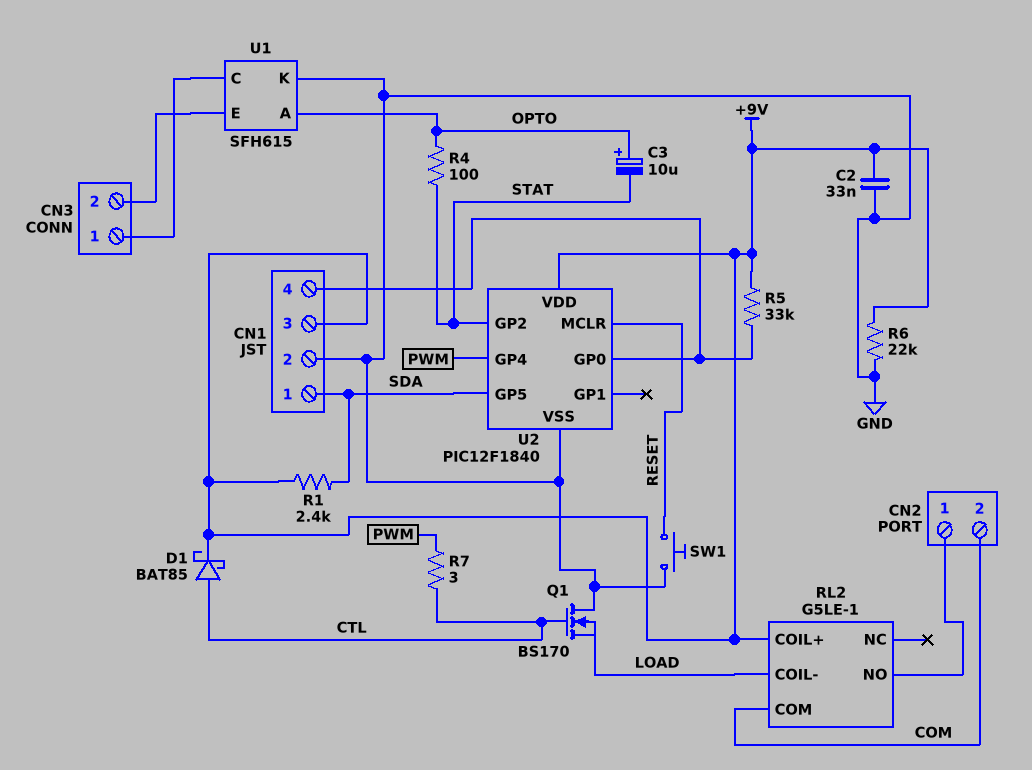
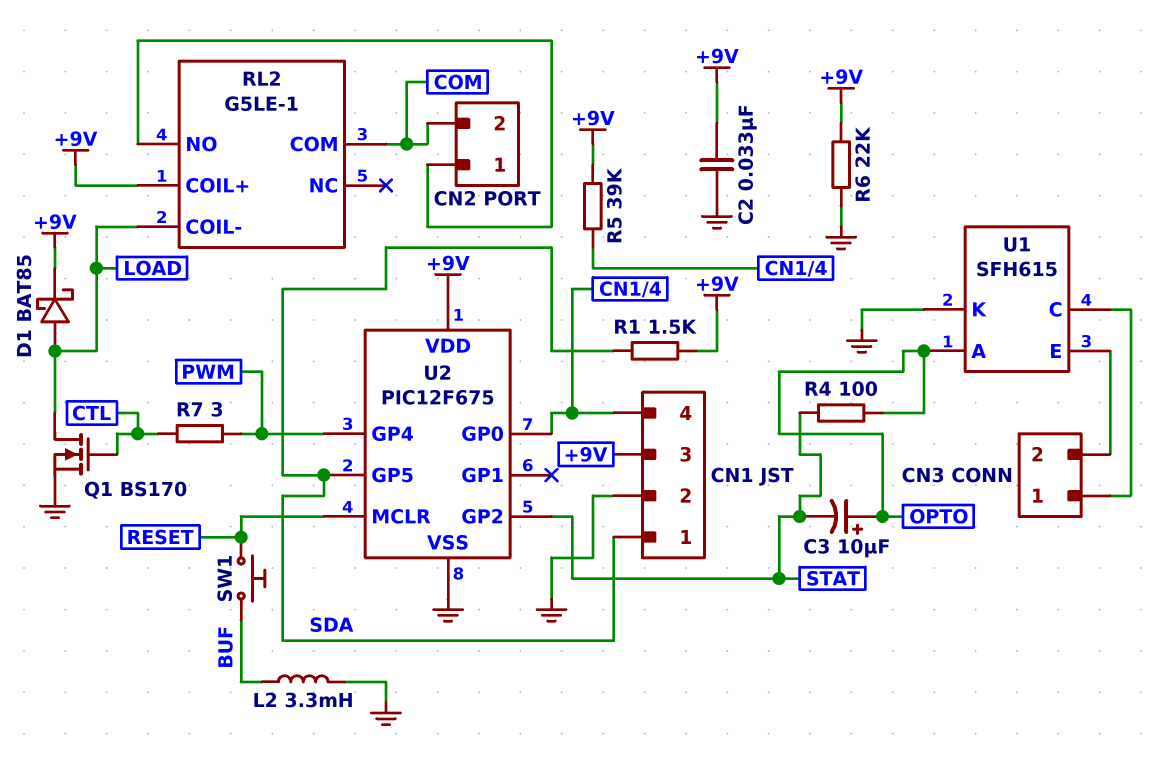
D1: schottky BAT85 (A CTL, K +9V) -> schottky BAT85 (A LOAD, K +9V)
L2: none -> 3.3mH (BUF, GND)
Q1: NMOS BS170 (G CTL, D GND, S LOAD) -> NMOS BS170 (G CTL, D LOAD, S GND)
R1: 2.4k (+9V, SDA) -> 1.5k (+9V, SDA)
R5: 33k (+9V, CN1/4) -> 39k (+9V, CN1/4)
SW1: button (GND, RESET) -> button (BUF, RESET)
U2: PIC12F1840 -> PIC12F675

